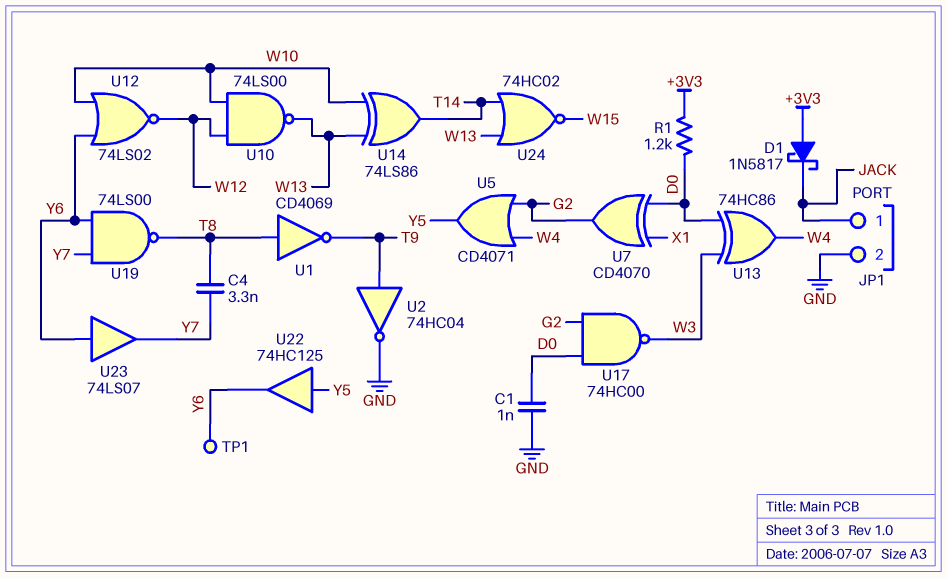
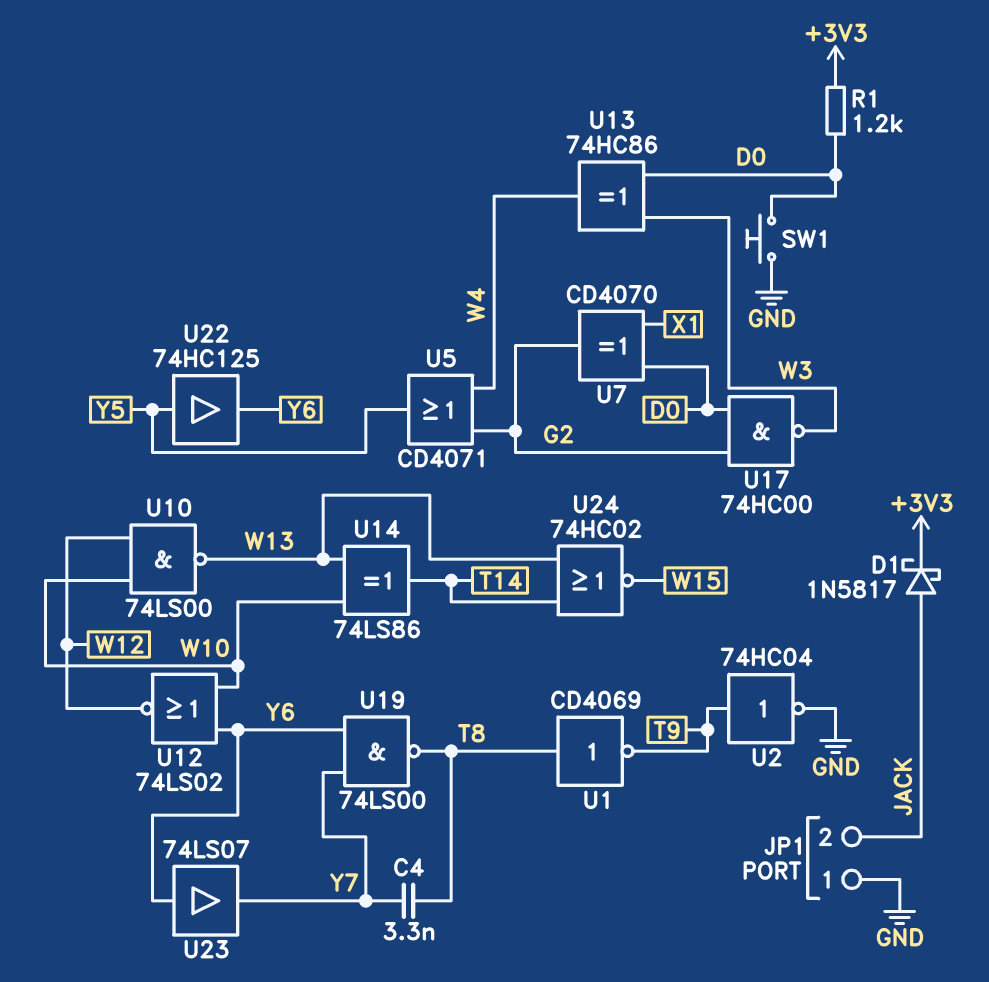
C1: 1nF (D0, GND) -> none
D1: schottky 1N5817 (A +3V3, K JACK) -> schottky 1N5817 (A JACK, K +3V3)
JP1 pin 1: JACK -> GND
JP1 pin 2: GND -> JACK
SW1: none -> button (D0, GND)
TP1: test point (Y6) -> none

